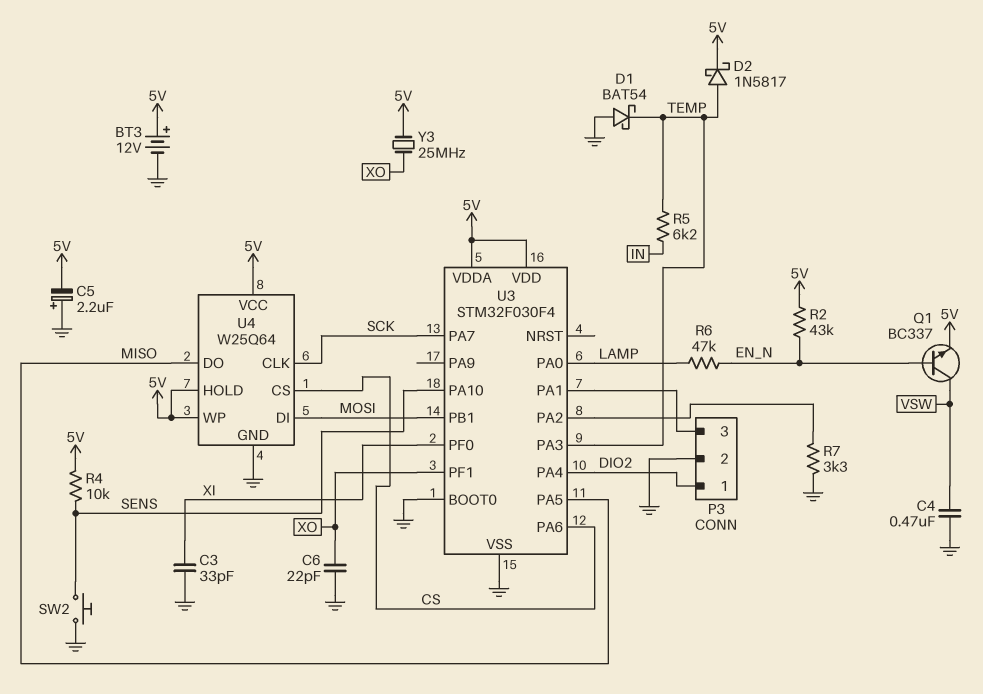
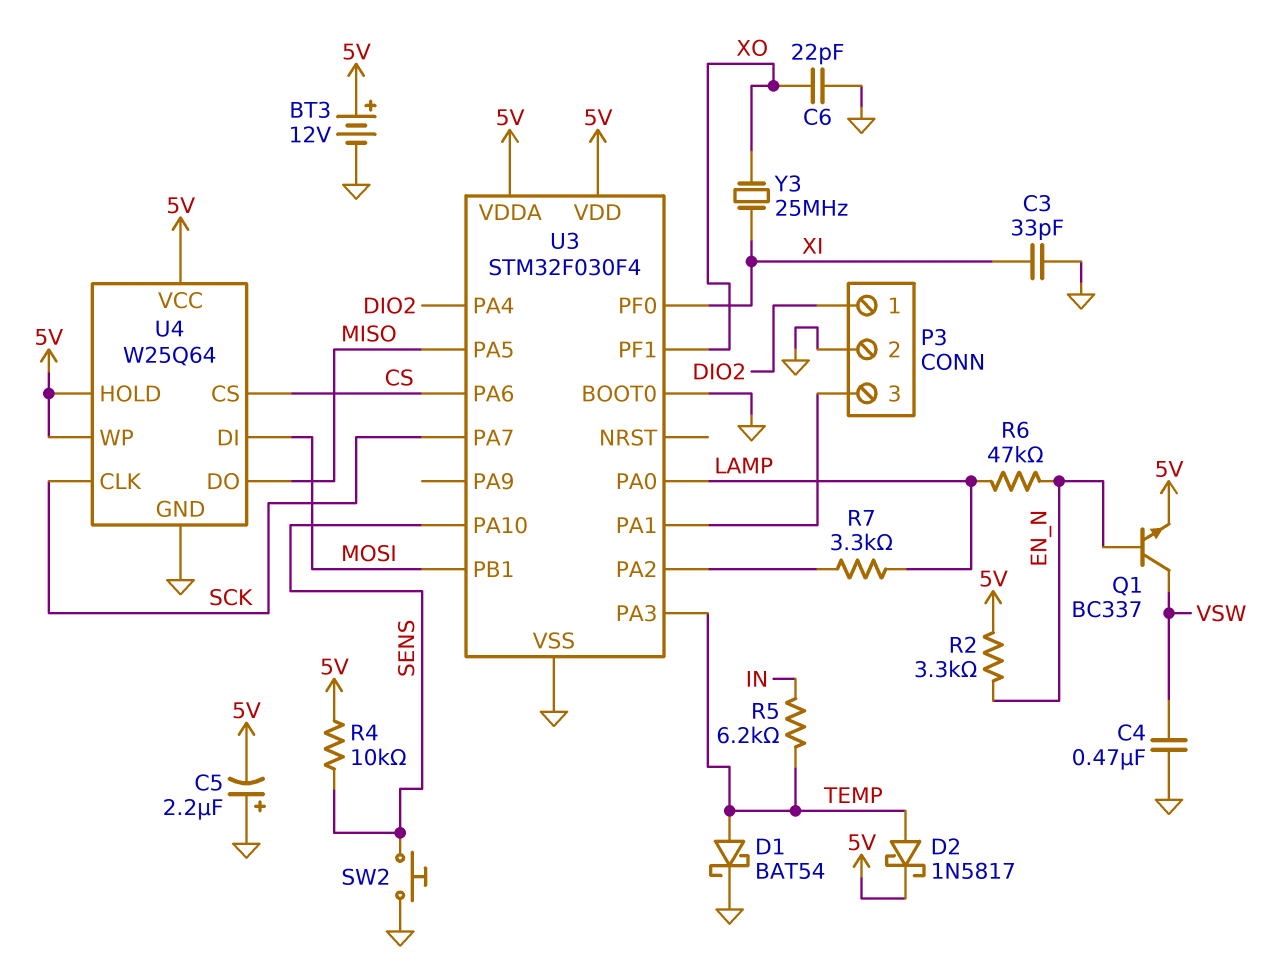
D1: schottky BAT54 (A GND, K TEMP) -> schottky BAT54 (A TEMP, K GND)
R2: 43k (5V, EN_N) -> 3.3k (5V, EN_N)
R7: 3.3k (GND, U3/PA2) -> 3.3k (LAMP, U3/PA2)
Y3: 25MHz (5V, XO) -> 25MHz (XI, XO)

